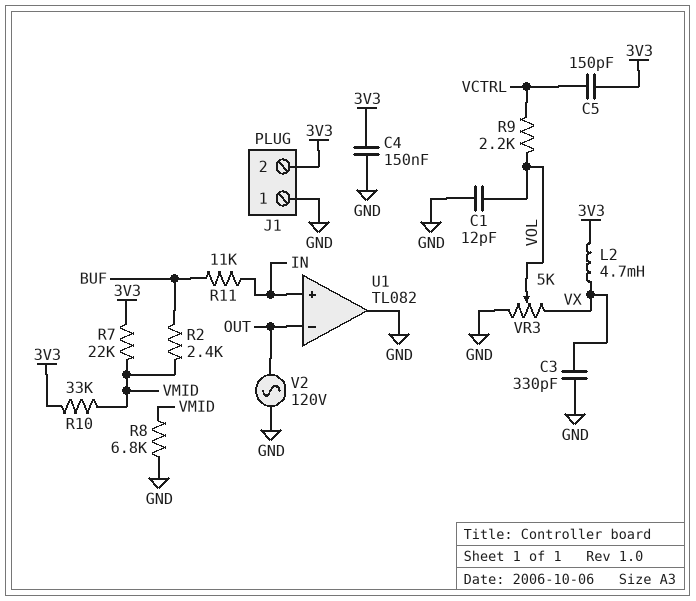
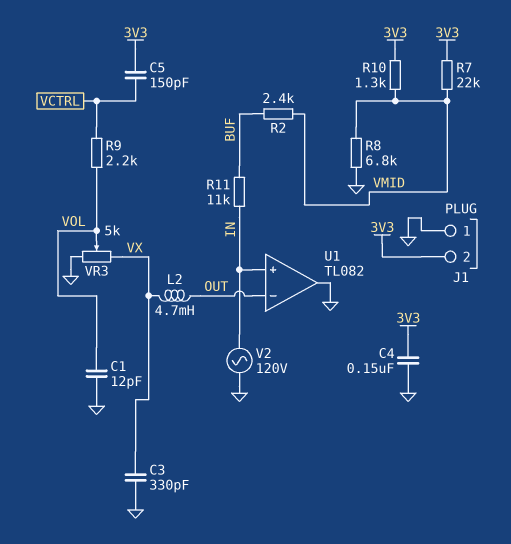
L2: 4.7mH (3V3, VX) -> 4.7mH (OUT, VX)
R10: 33k (3V3, VMID) -> 1.3k (3V3, VMID)
V2: AC 120V (GND, OUT) -> AC 120V (GND, IN)

